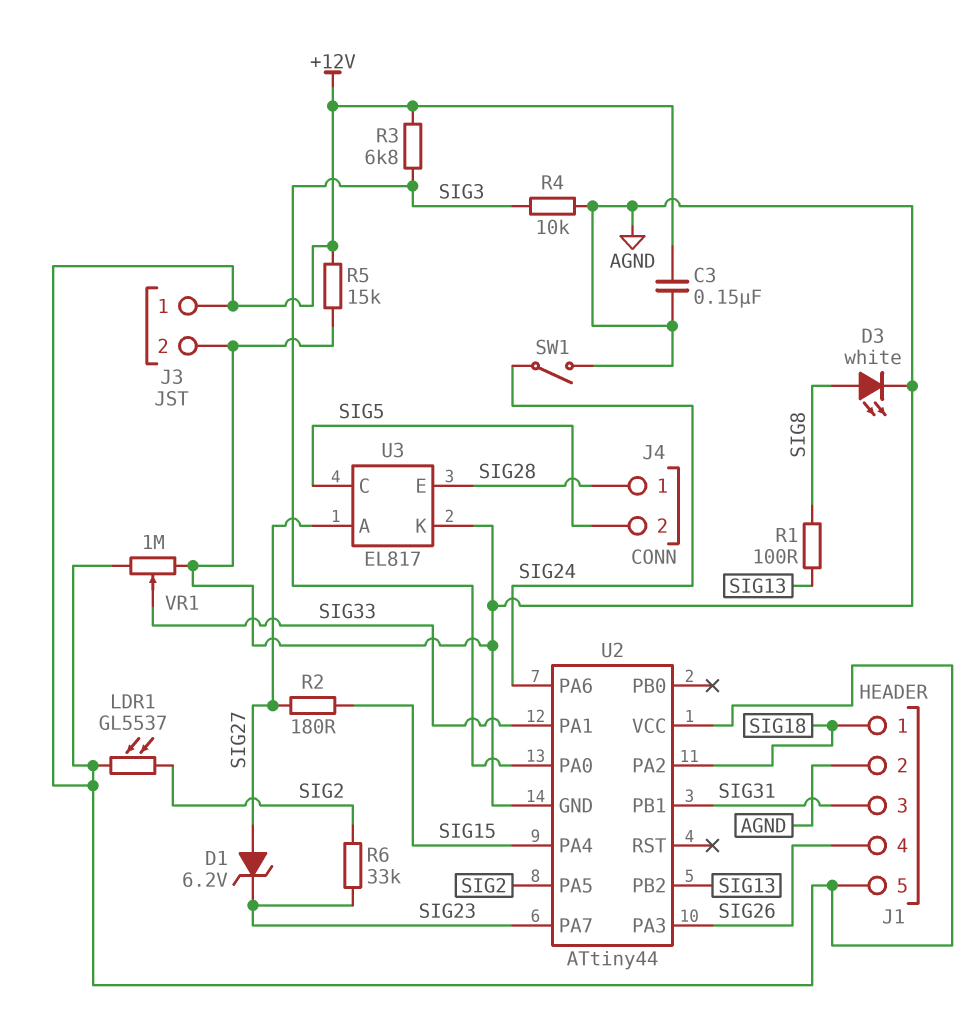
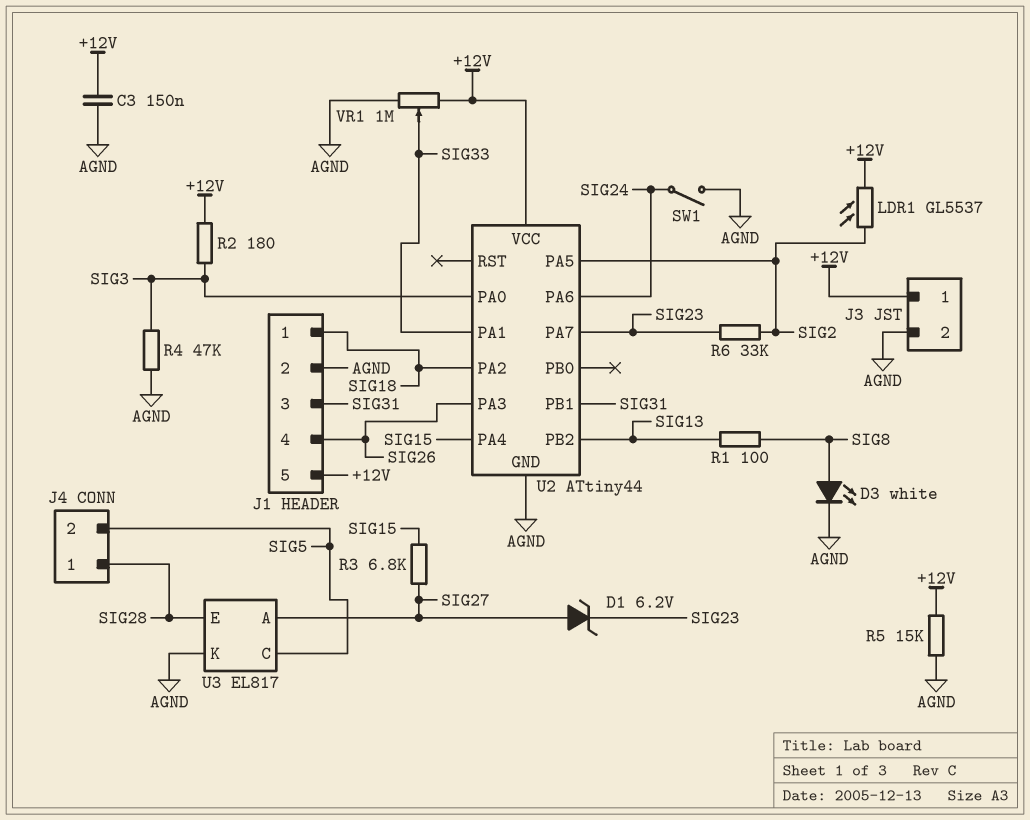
R2: 180 (SIG15, SIG27) -> 180 (+12V, SIG3)
R3: 6.8k (+12V, SIG3) -> 6.8k (SIG15, SIG27)
R4: 10k (AGND, SIG3) -> 47k (AGND, SIG3)

